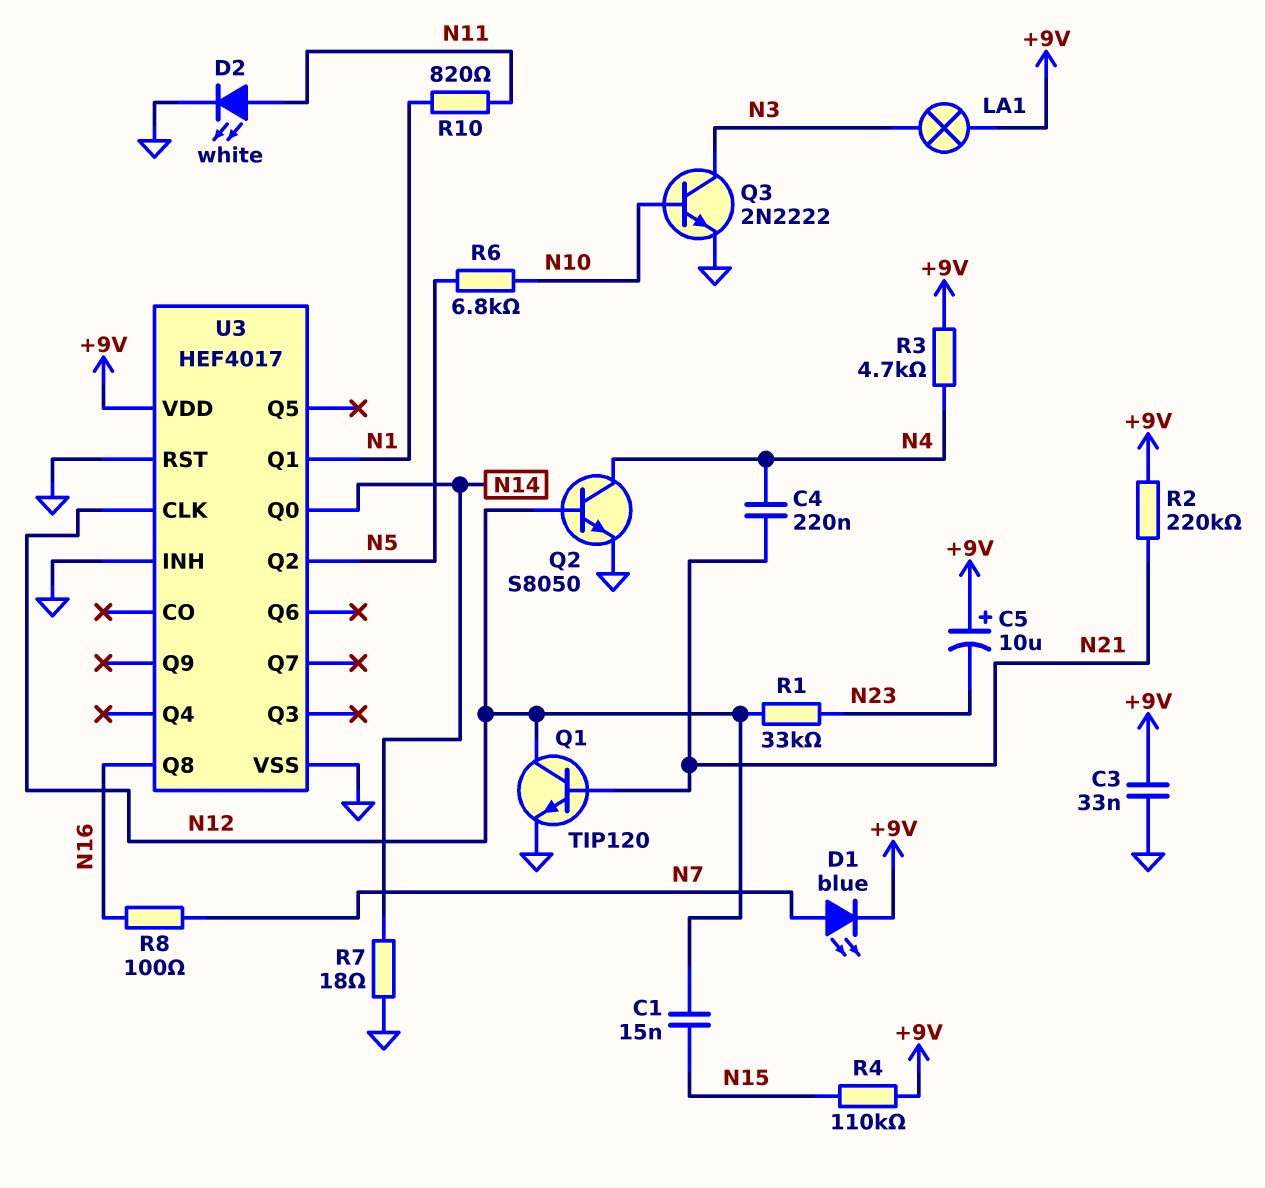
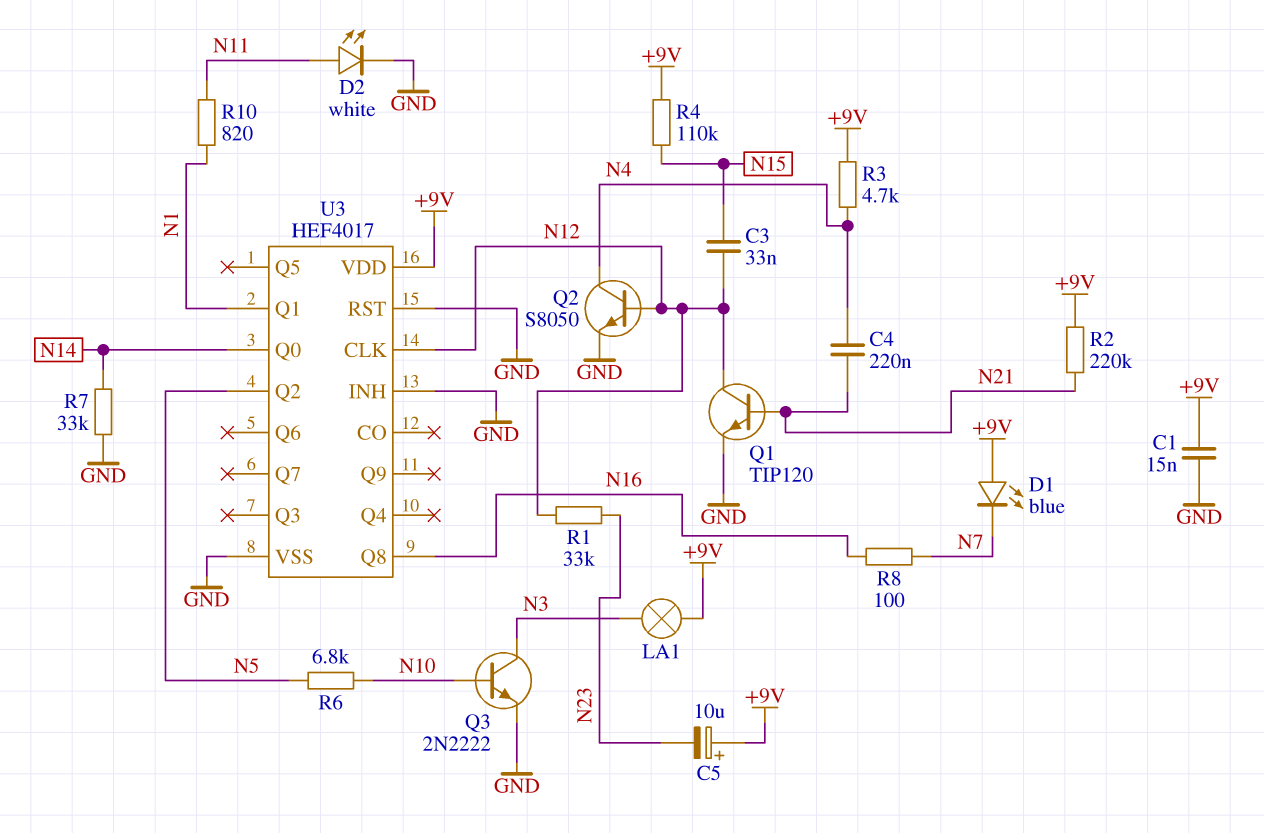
C1: 15nF (N12, N15) -> 15nF (+9V, GND)
C3: 33nF (+9V, GND) -> 33nF (N12, N15)
D1: LED blue (A N7, K +9V) -> LED blue (A +9V, K N7)
R7: 18 (GND, N14) -> 33k (GND, N14)

